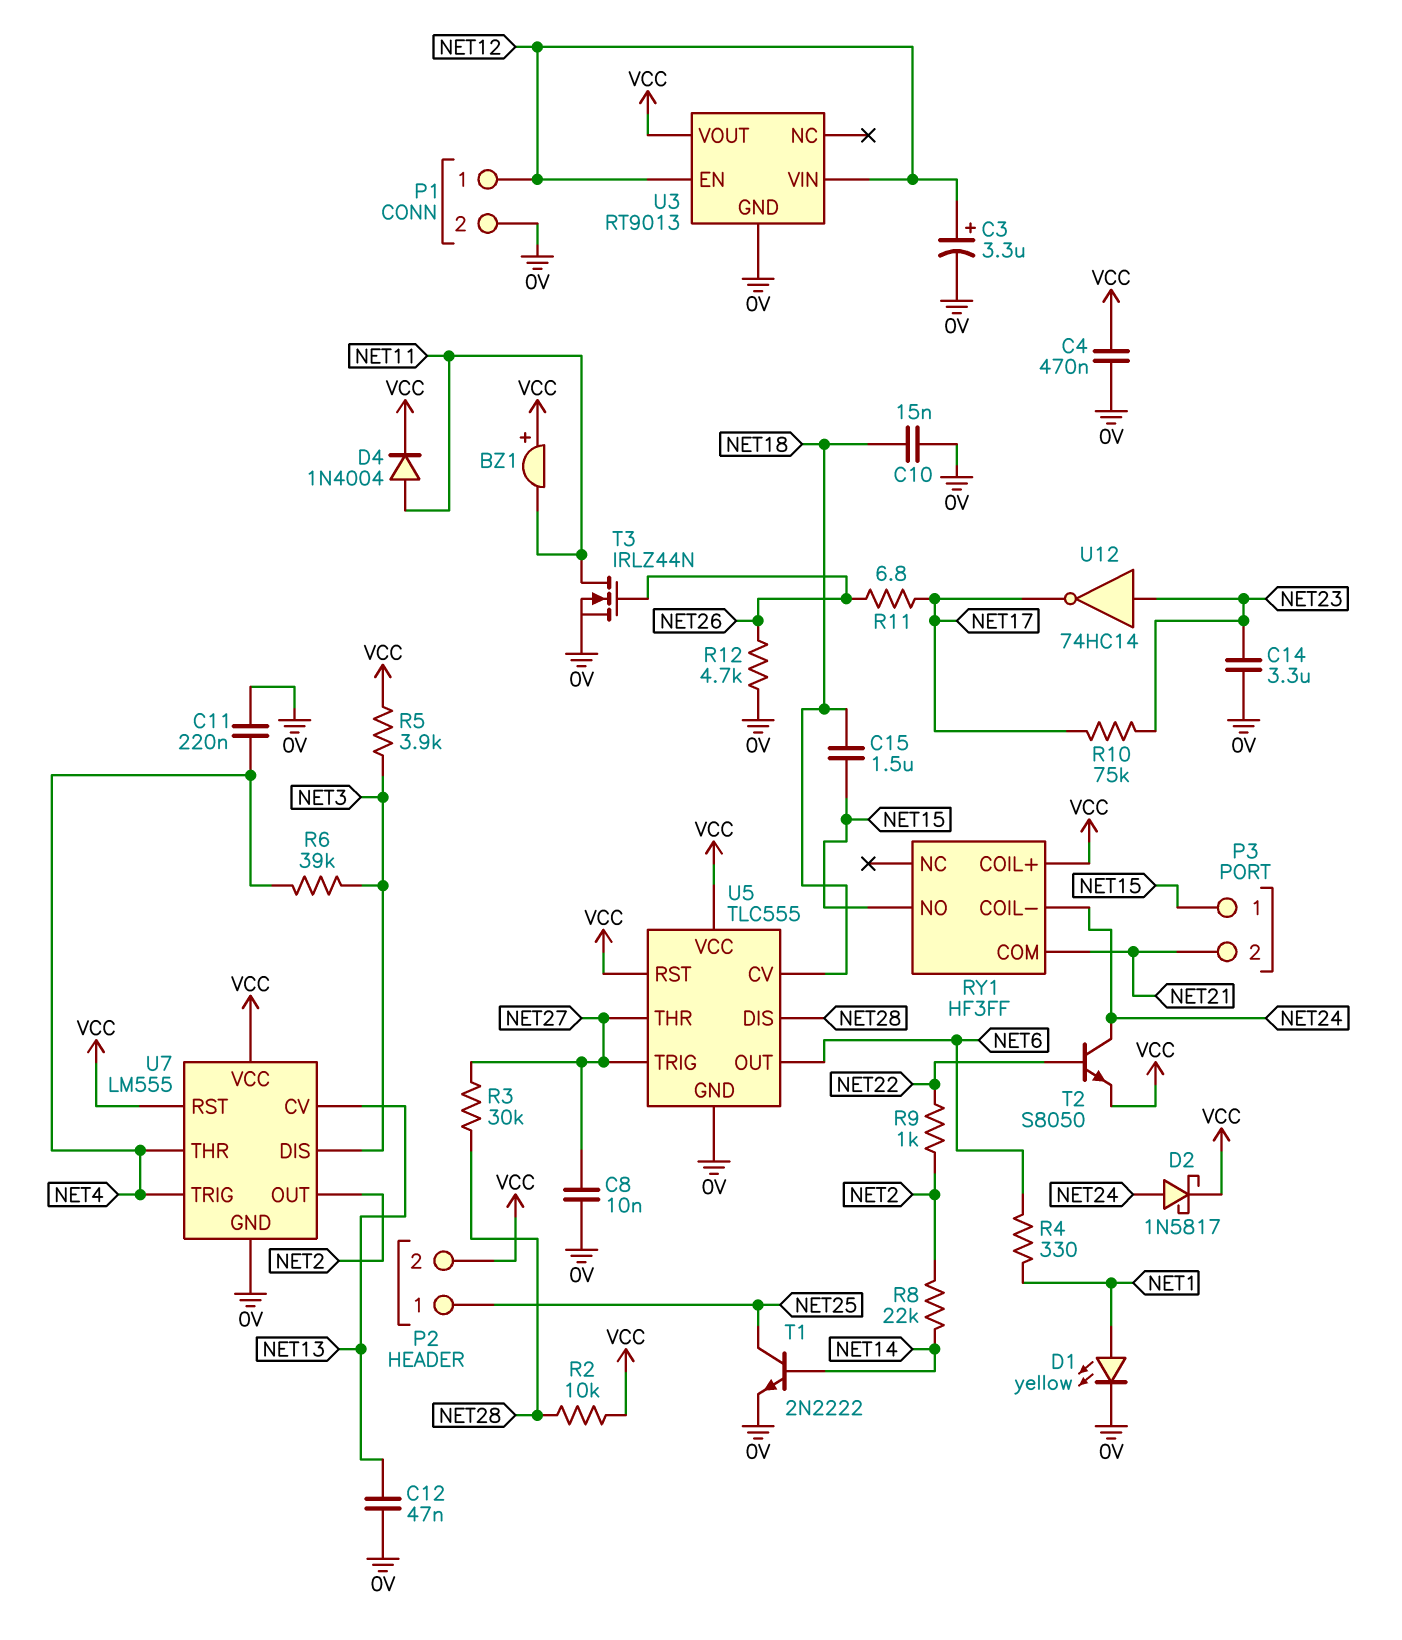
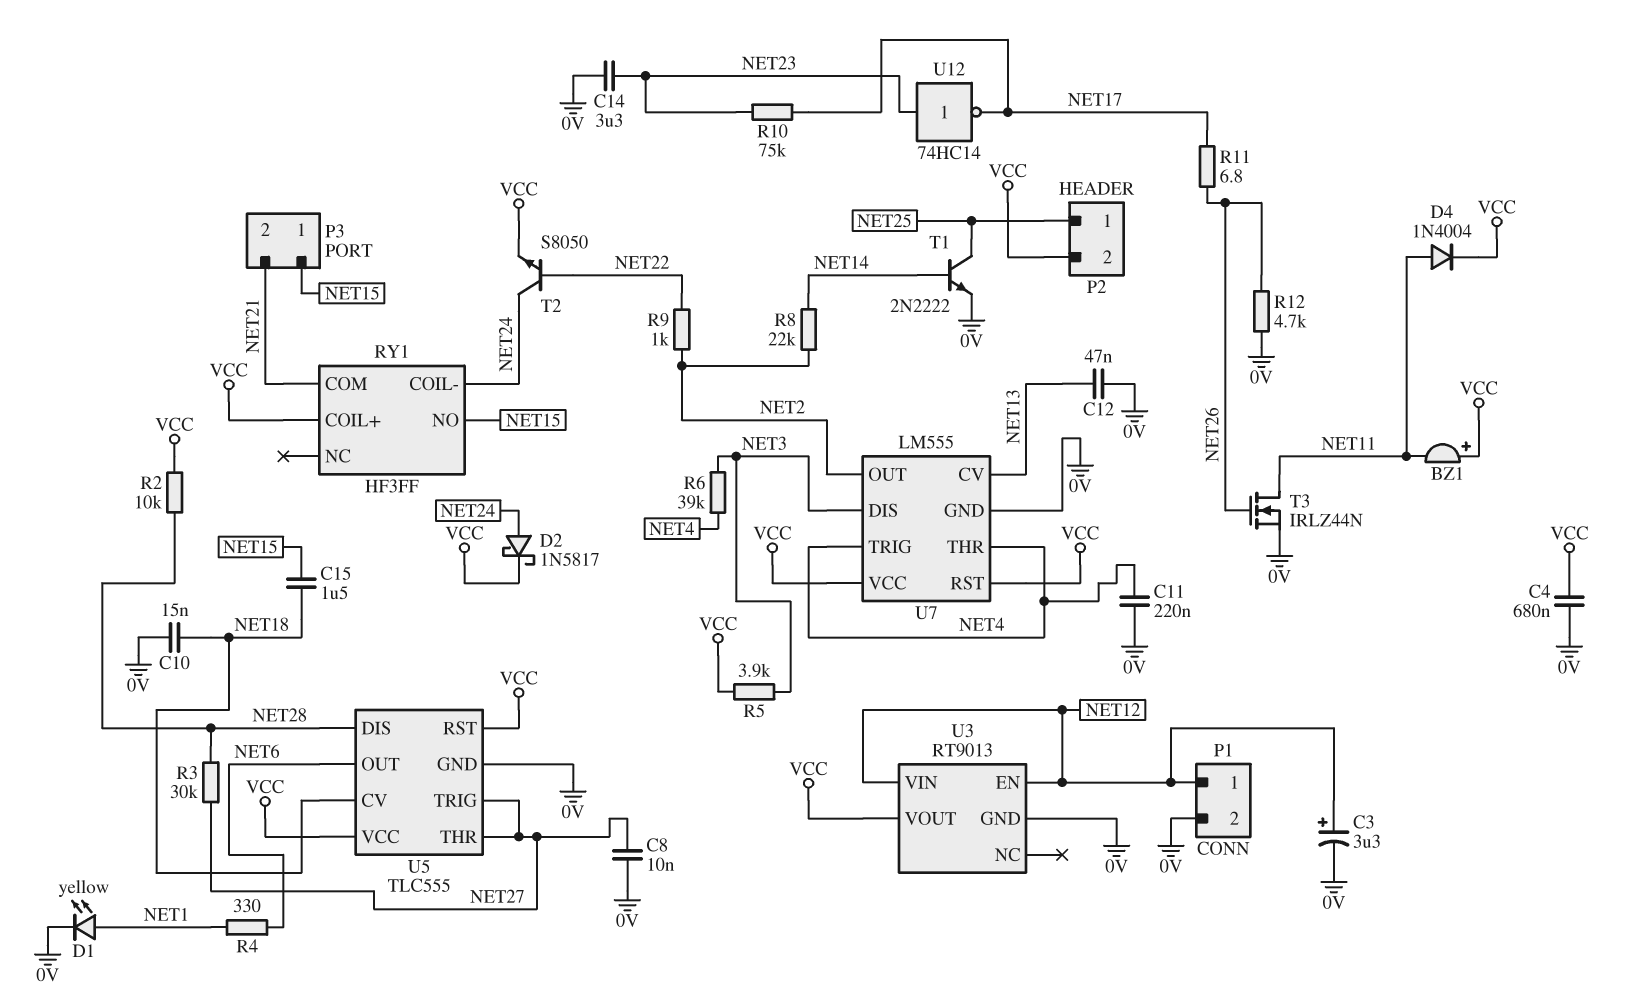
C4: 470nF (0V, VCC) -> 680nF (0V, VCC)

